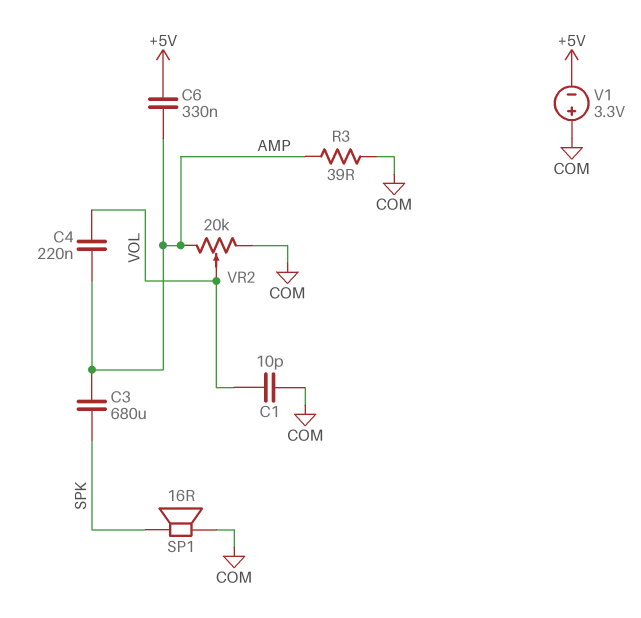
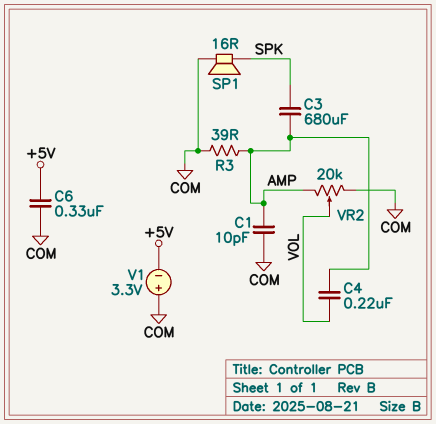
C1: 10pF (COM, VOL) -> 10pF (AMP, COM)
C6: 330nF (+5V, AMP) -> 330nF (+5V, COM)

